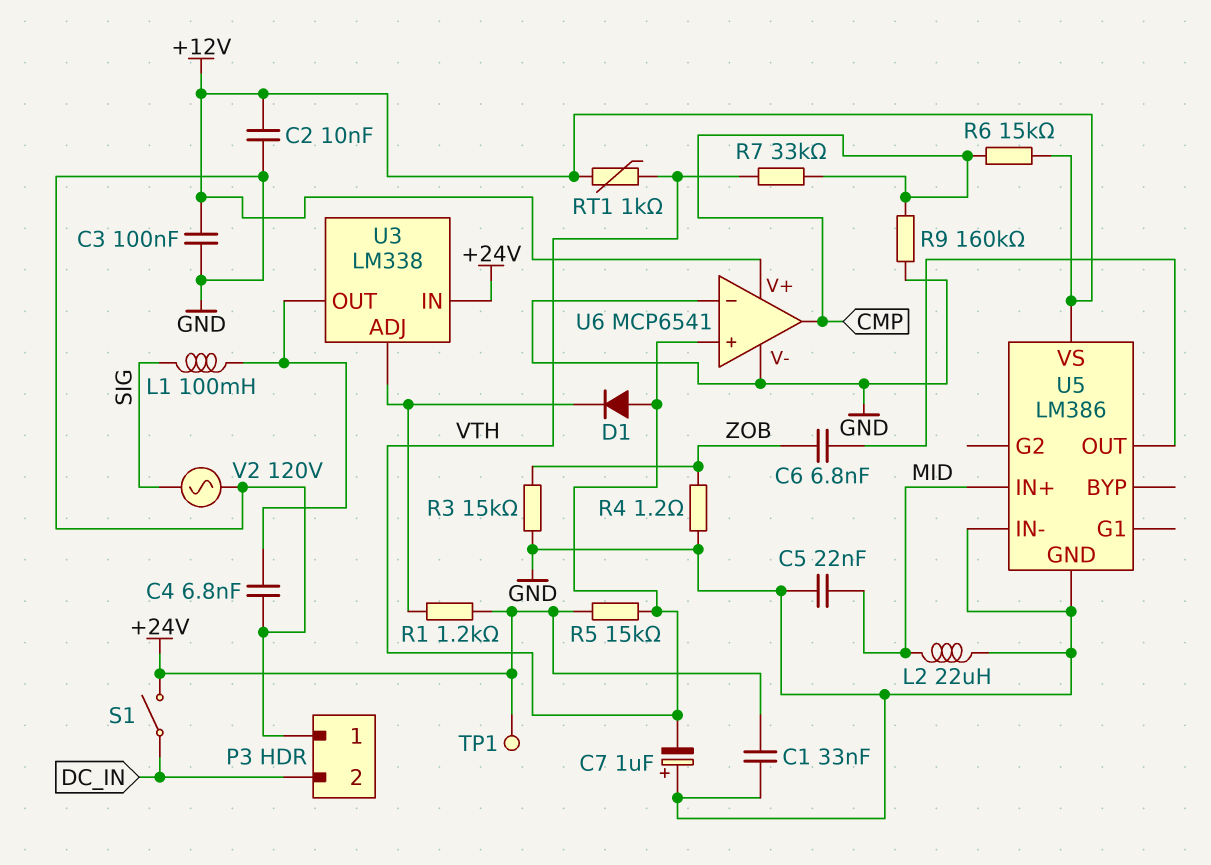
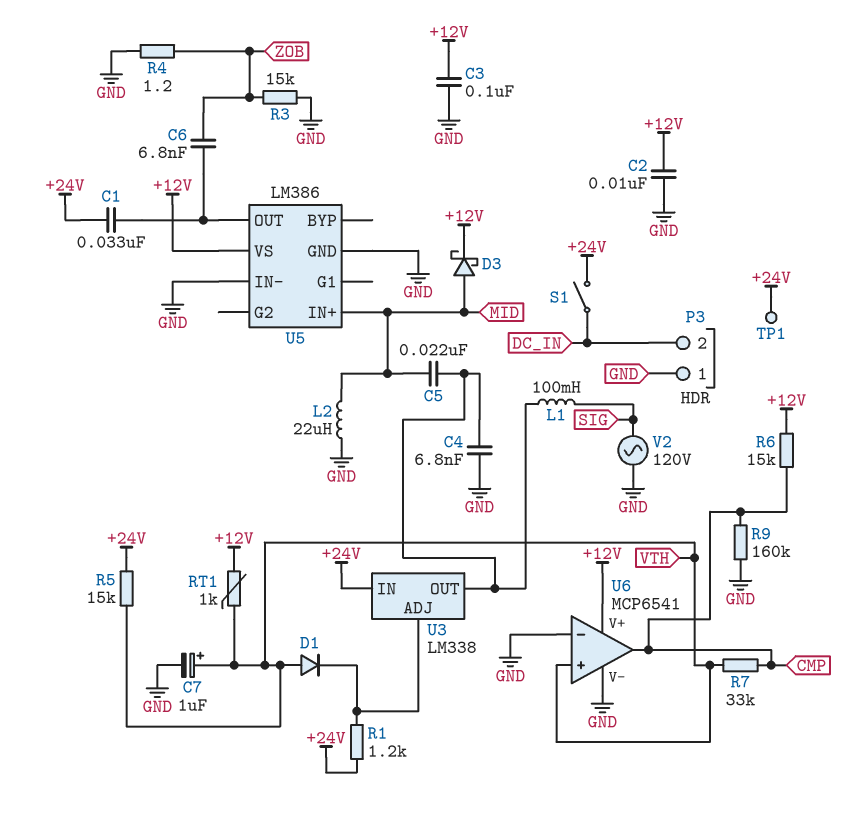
C1: 33nF (+24V, GND) -> 33nF (+24V, U5/OUT)
C5: 22nF (GND, MID) -> 22nF (MID, U3/OUT)
C7: 1uF (plus GND, minus VTH) -> 1uF (plus VTH, minus GND)
D3: none -> schottky (A MID, K +12V)

